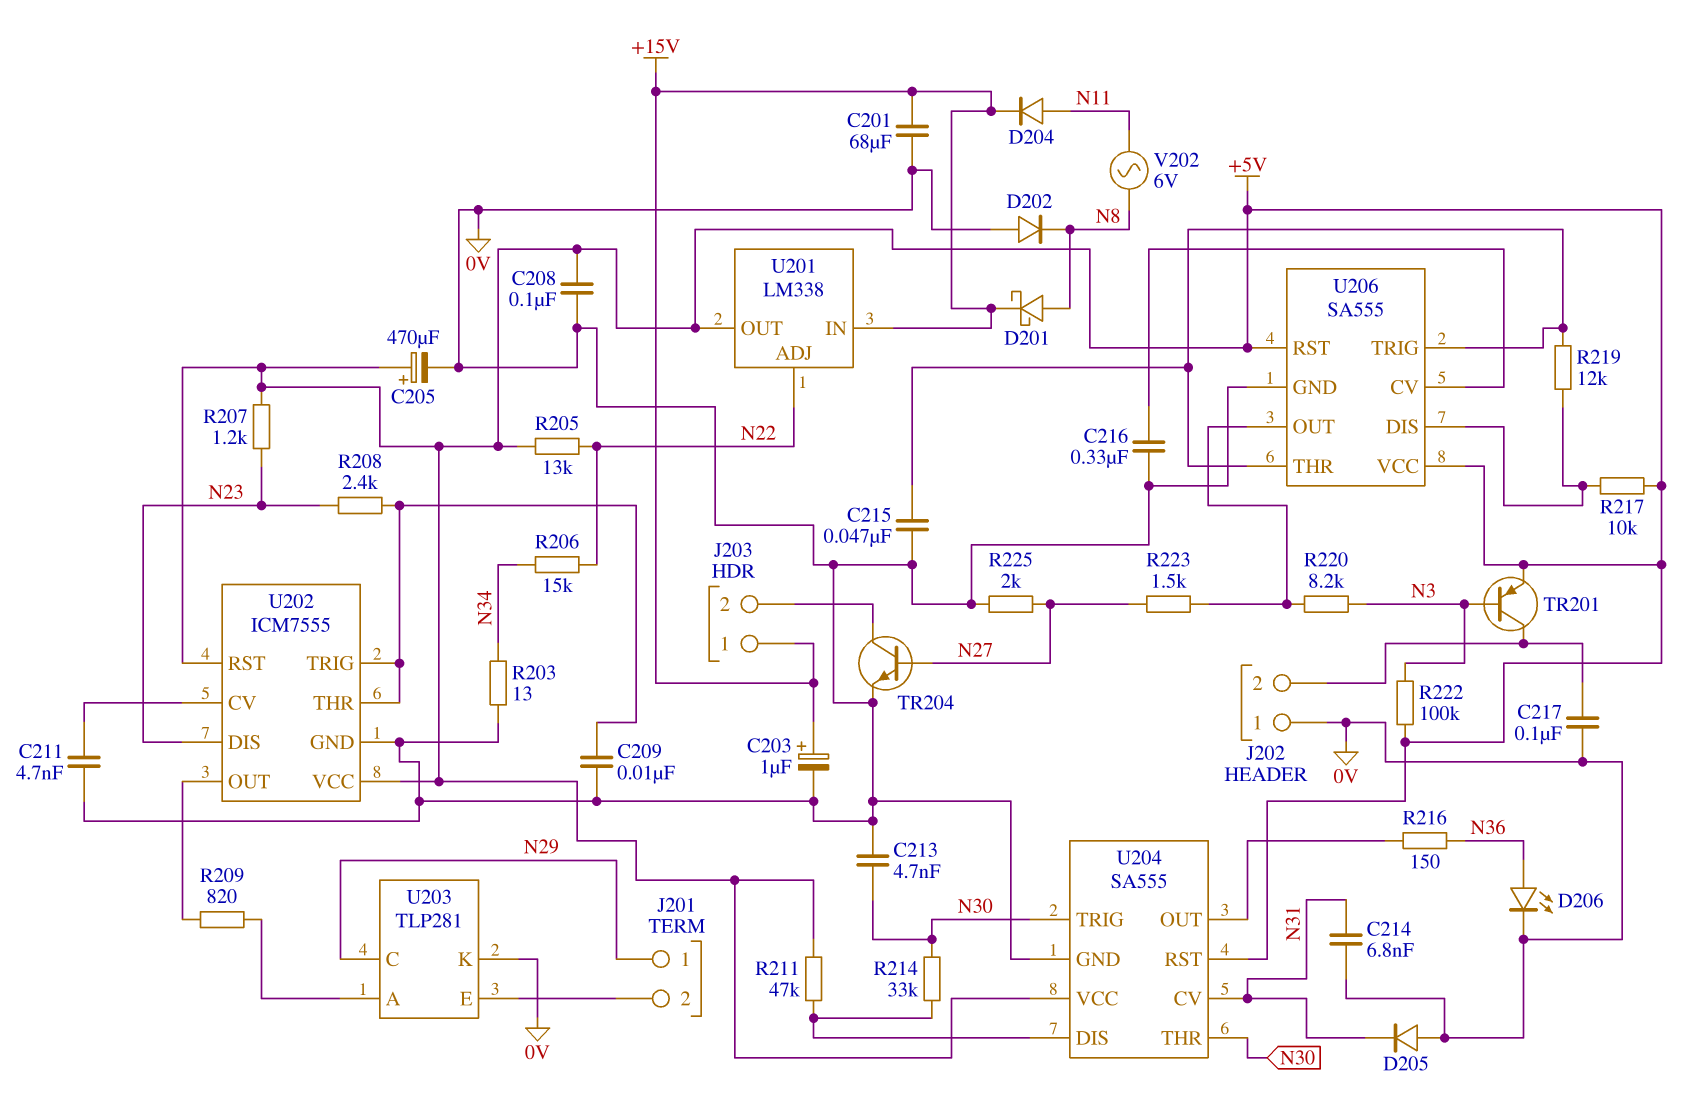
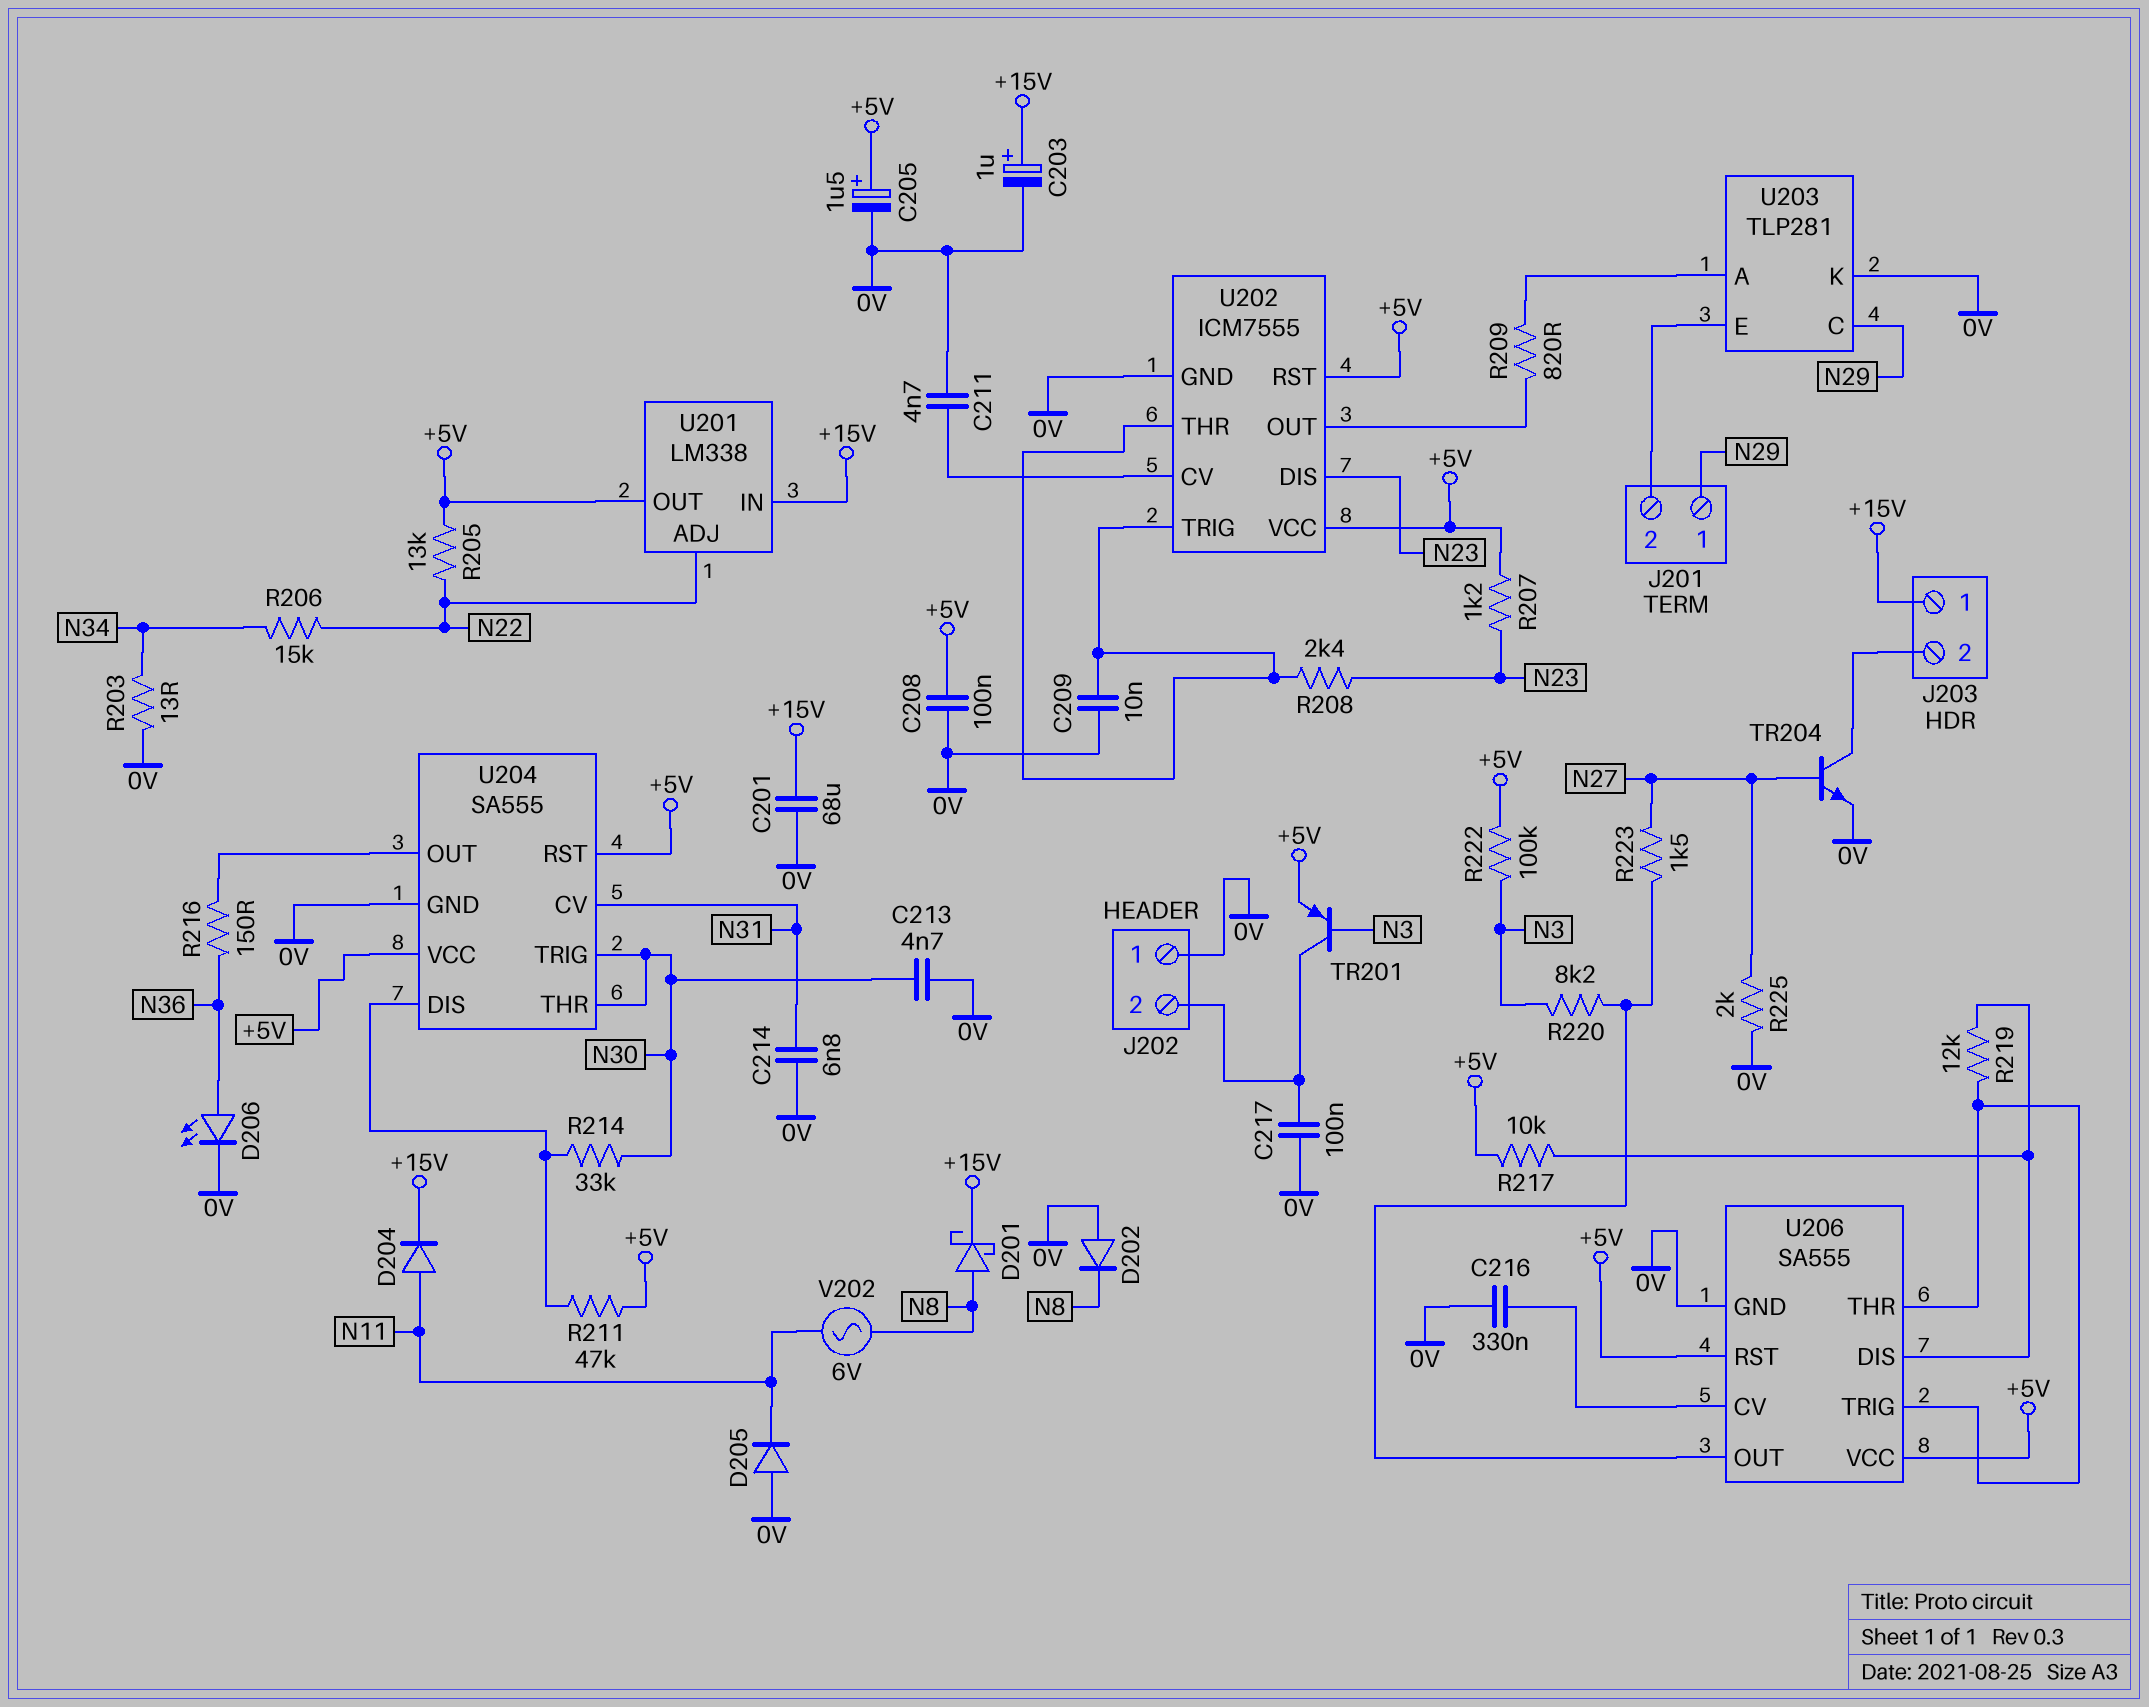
C205: 470uF (plus +5V, minus 0V) -> 1.5uF (plus +5V, minus 0V)
C215: 47nF (0V, U206/THR) -> none
D205: diode (A 0V, K N31) -> diode (A 0V, K N11)

